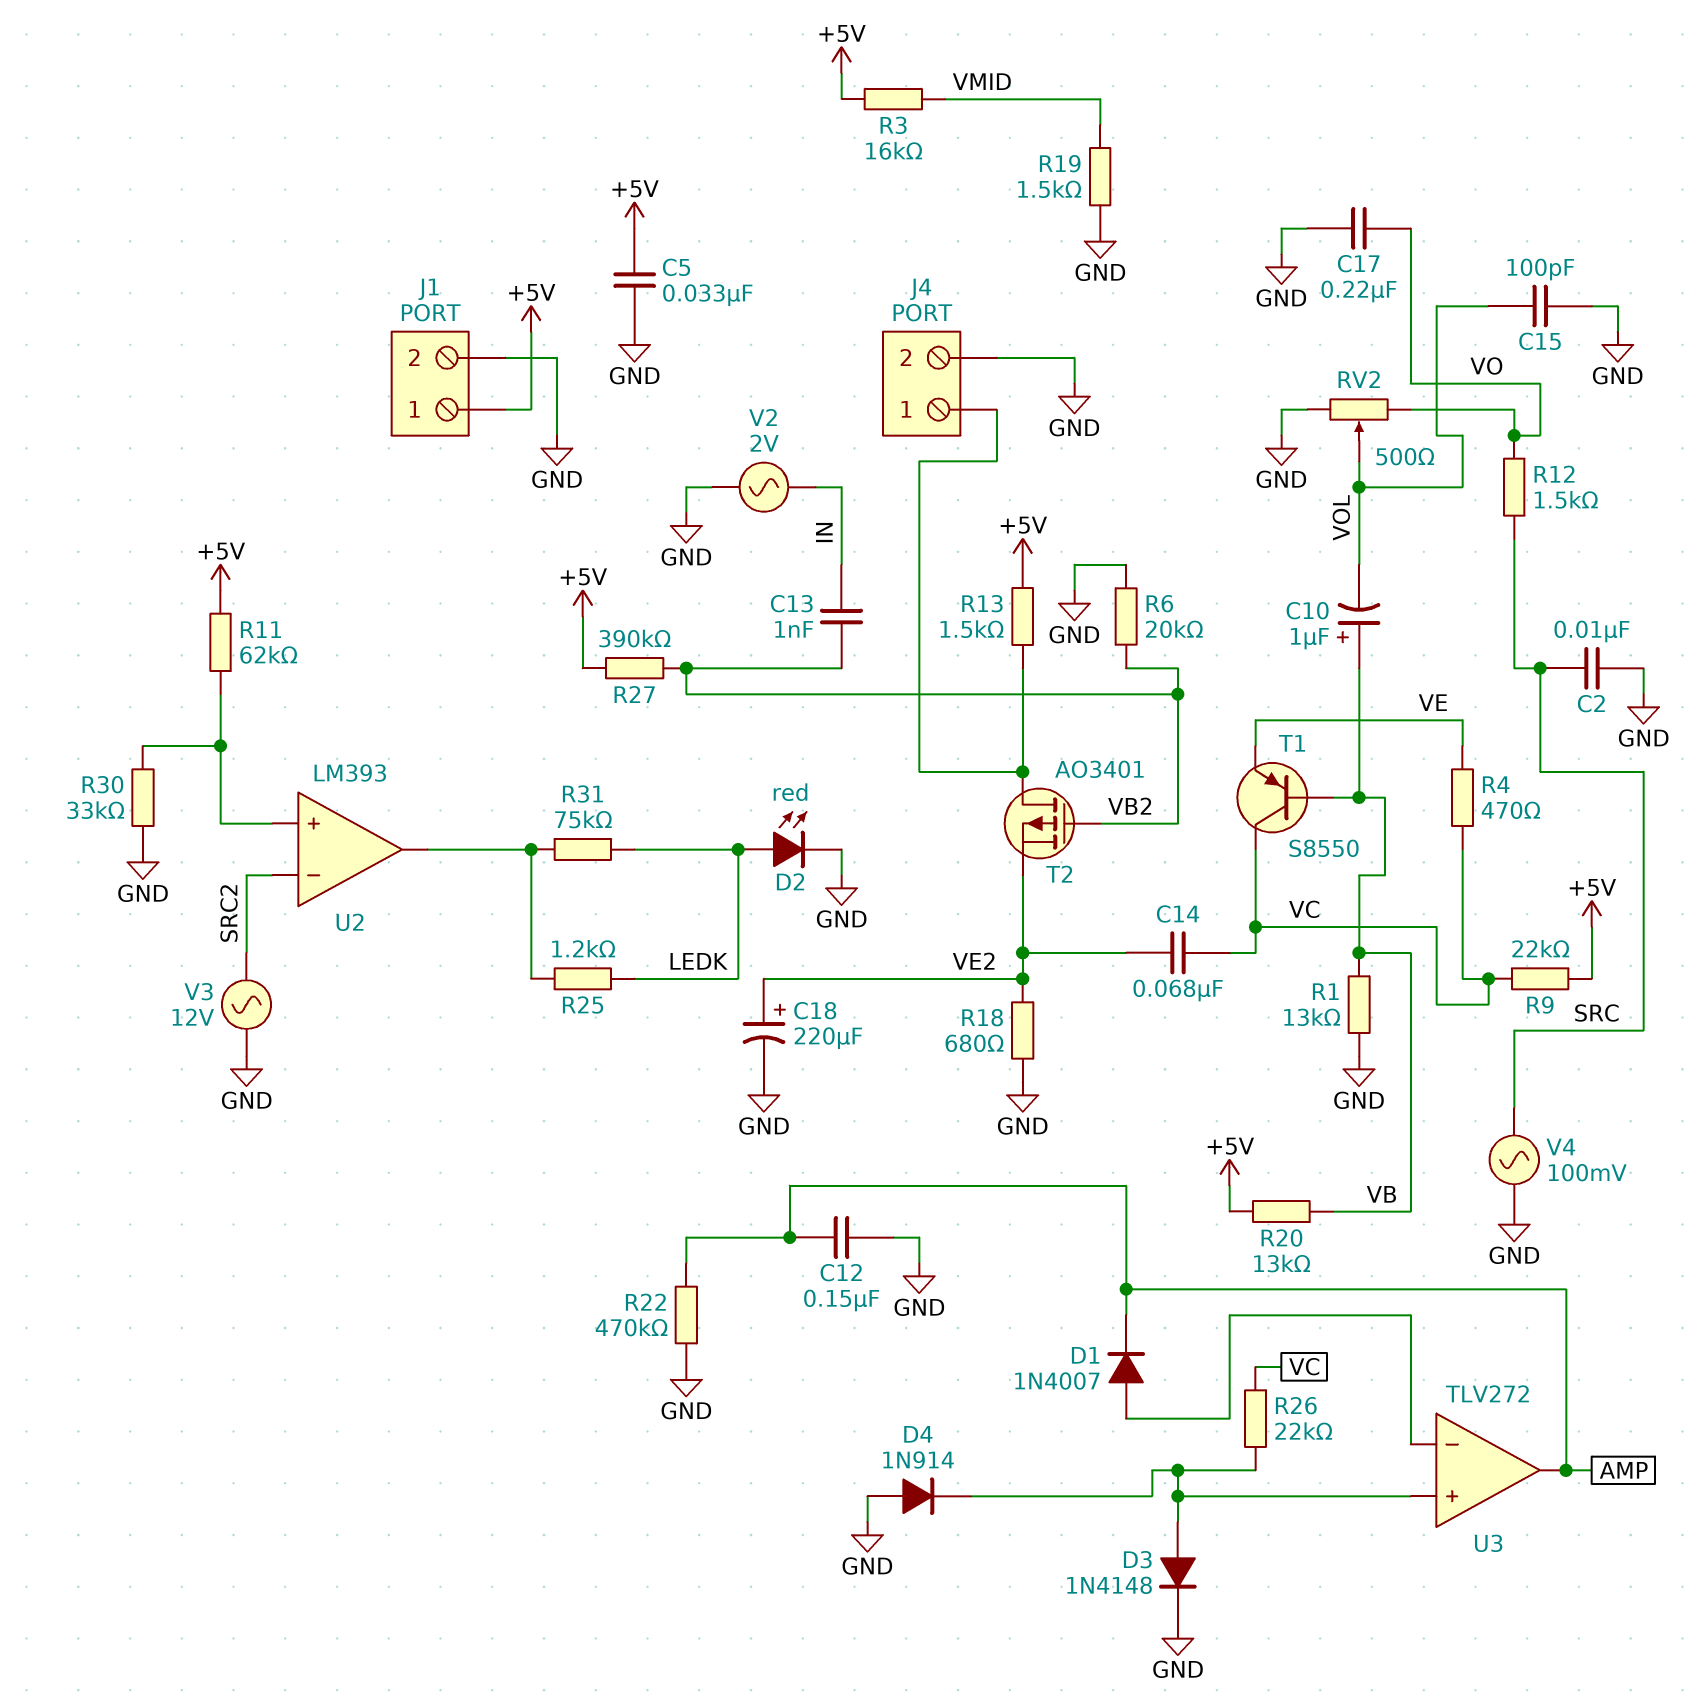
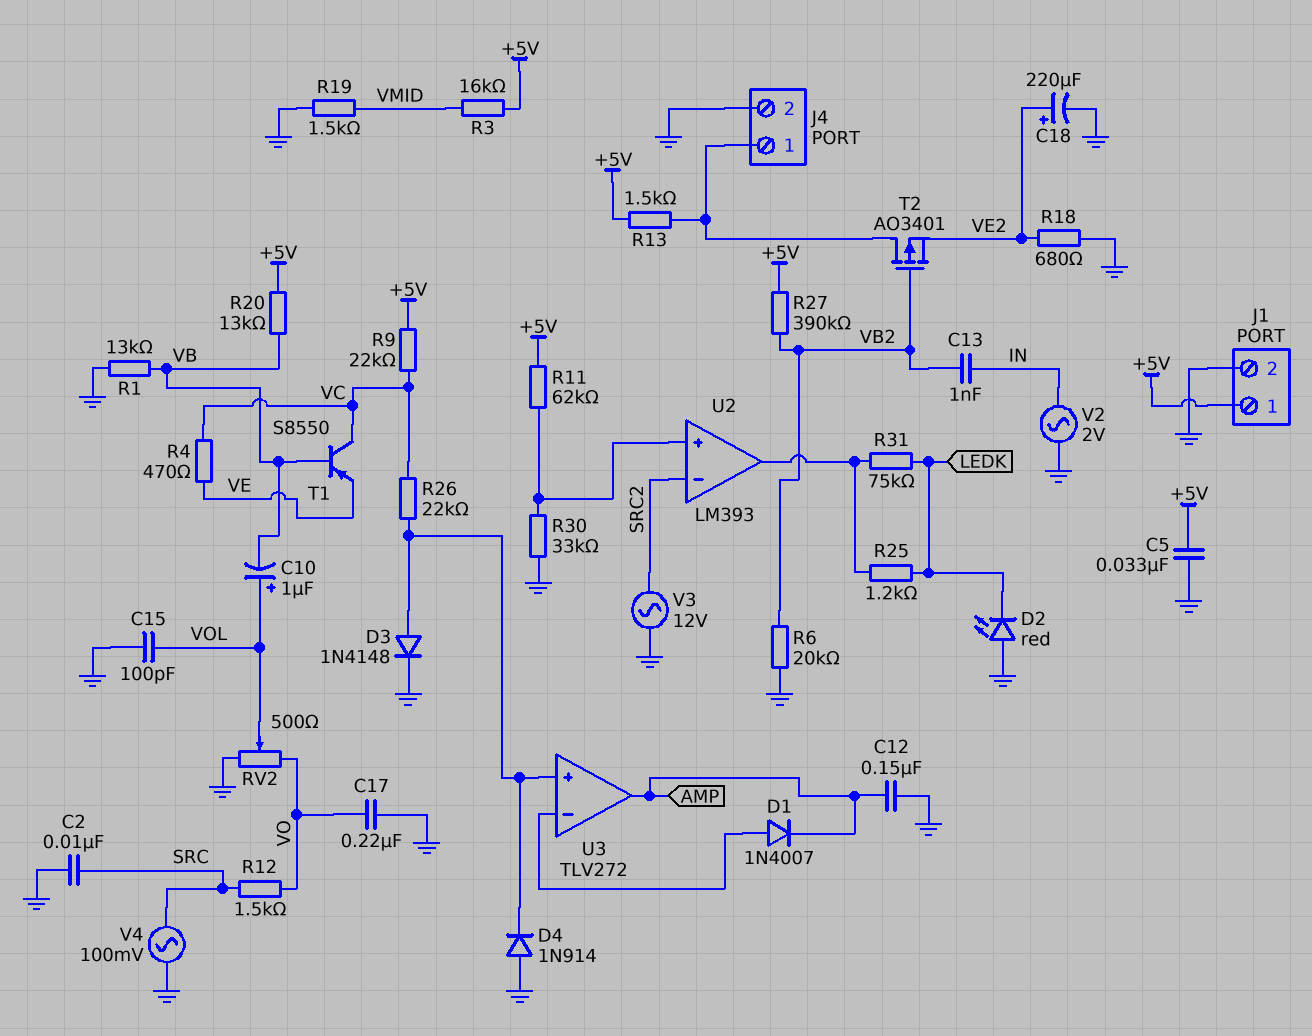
C10: 1uF (plus VB, minus VOL) -> 1uF (plus VOL, minus VB)
C14: 68nF (VC, VE2) -> none
D2: LED red (A LEDK, K GND) -> LED red (A GND, K LEDK)
R22: 470k (AMP, GND) -> none

